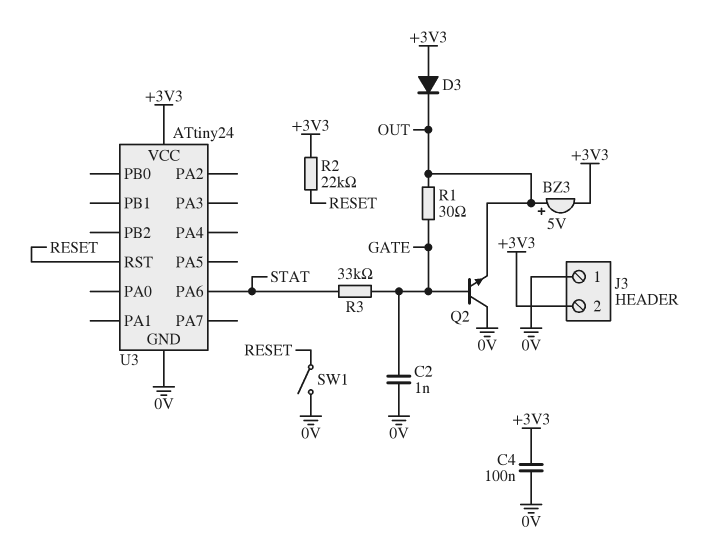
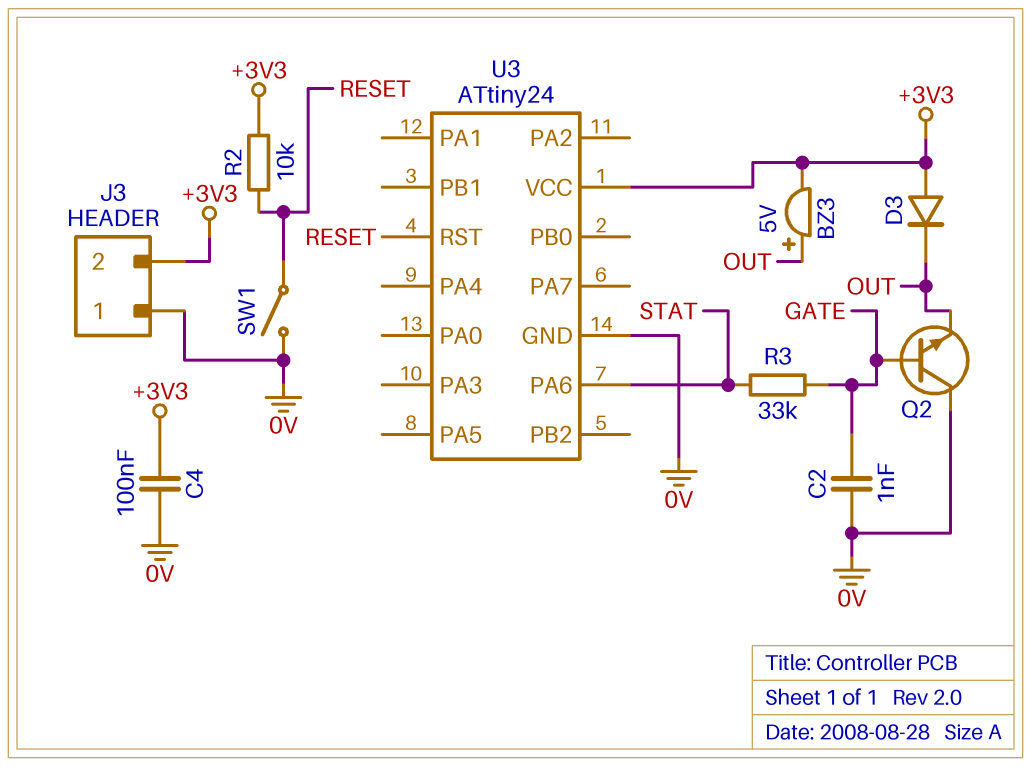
R1: 30 (GATE, OUT) -> none
R2: 22k (+3V3, RESET) -> 10k (+3V3, RESET)

